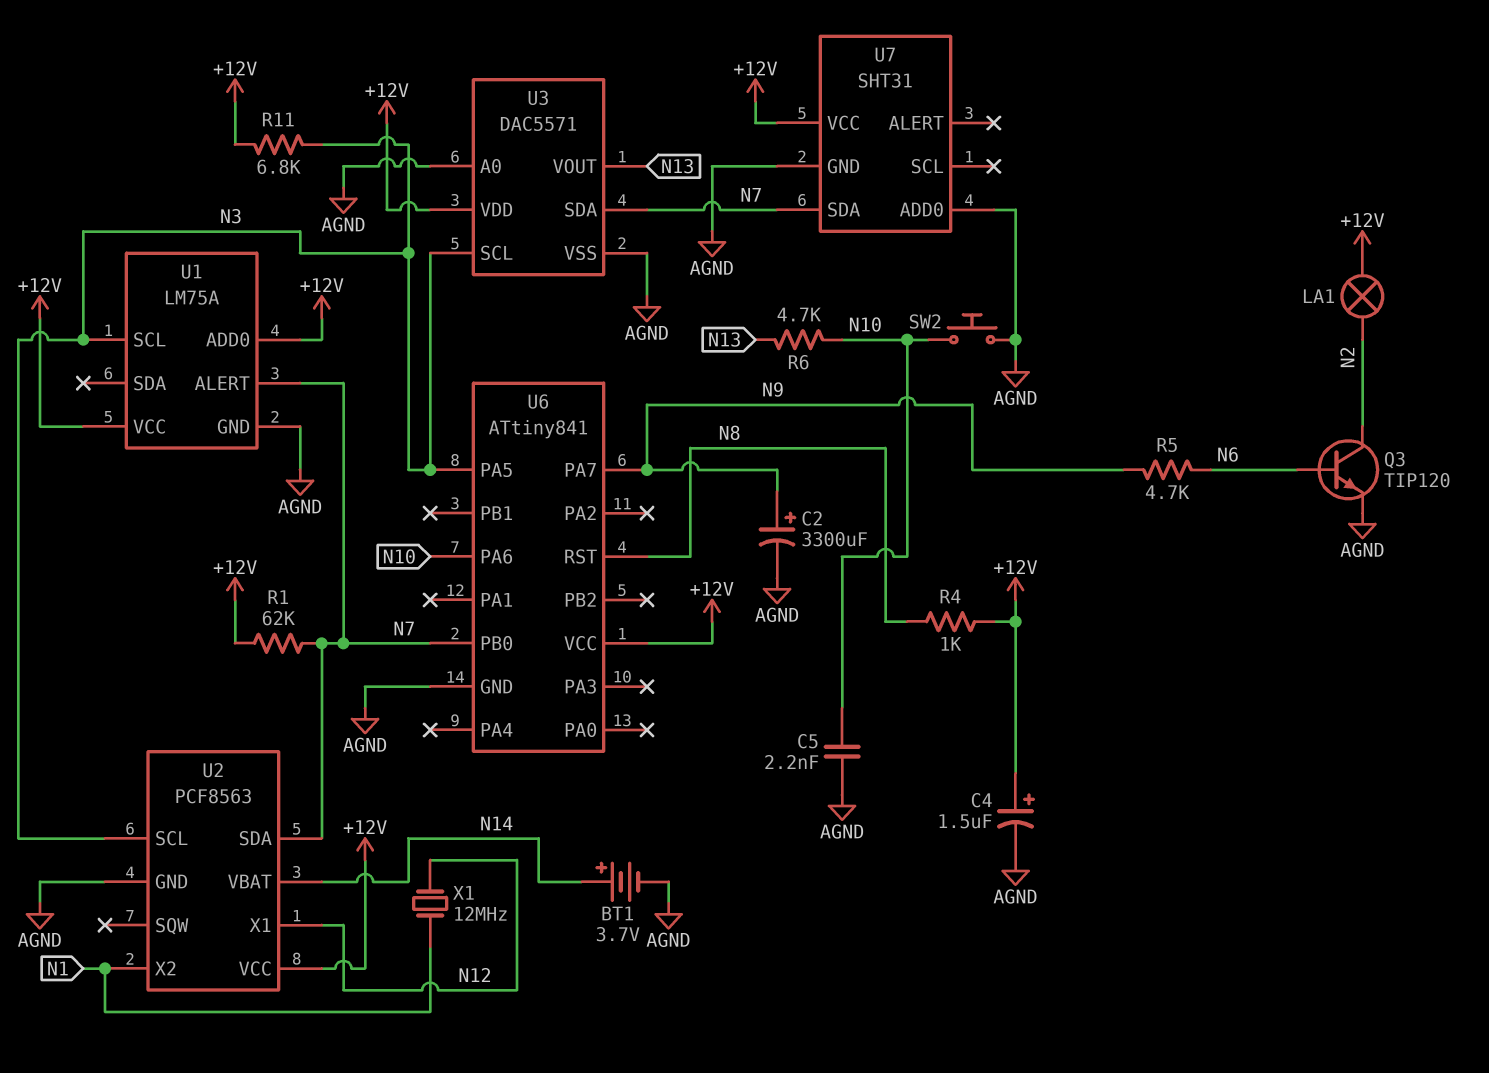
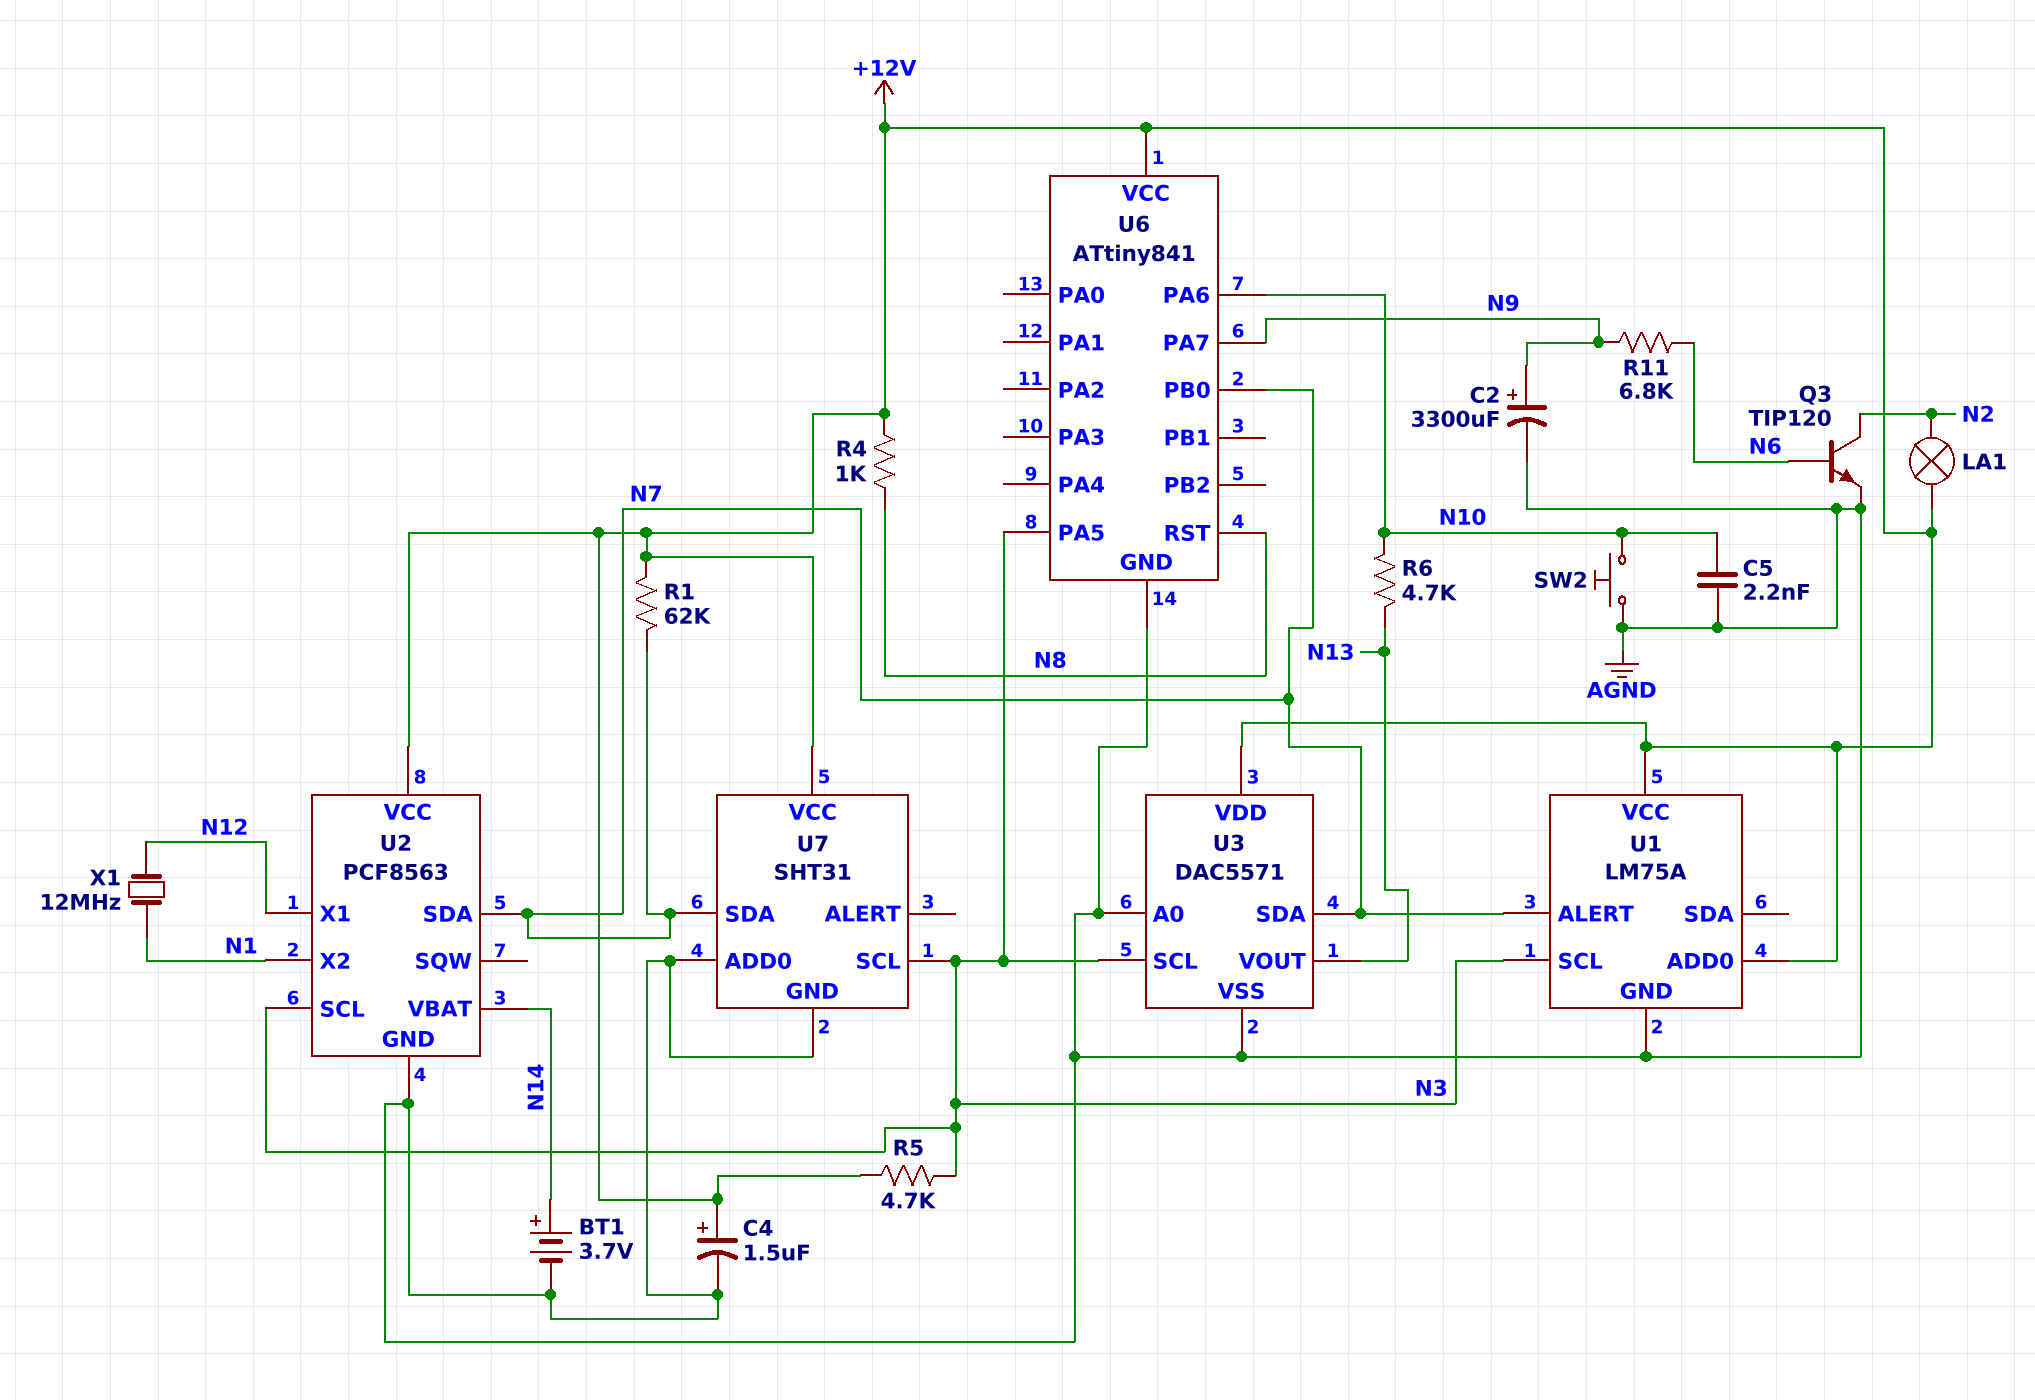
R5: 4.7k (N6, N9) -> 4.7k (+12V, N3)
R11: 6.8k (+12V, N3) -> 6.8k (N6, N9)
U7 pin SCL: none -> N3

